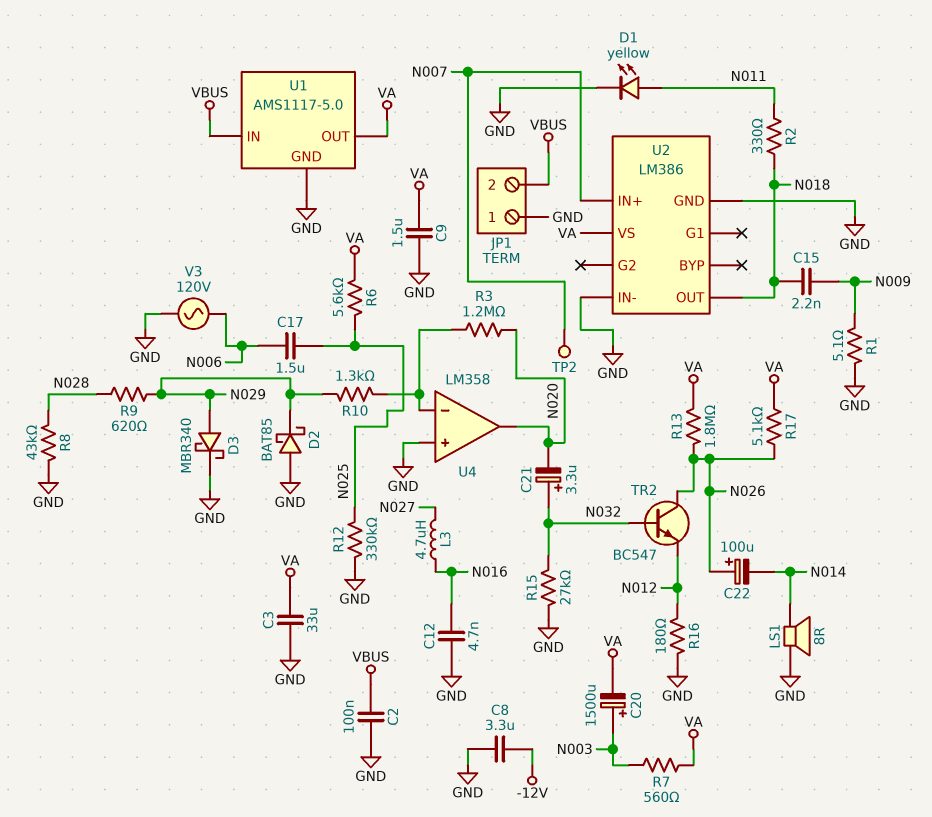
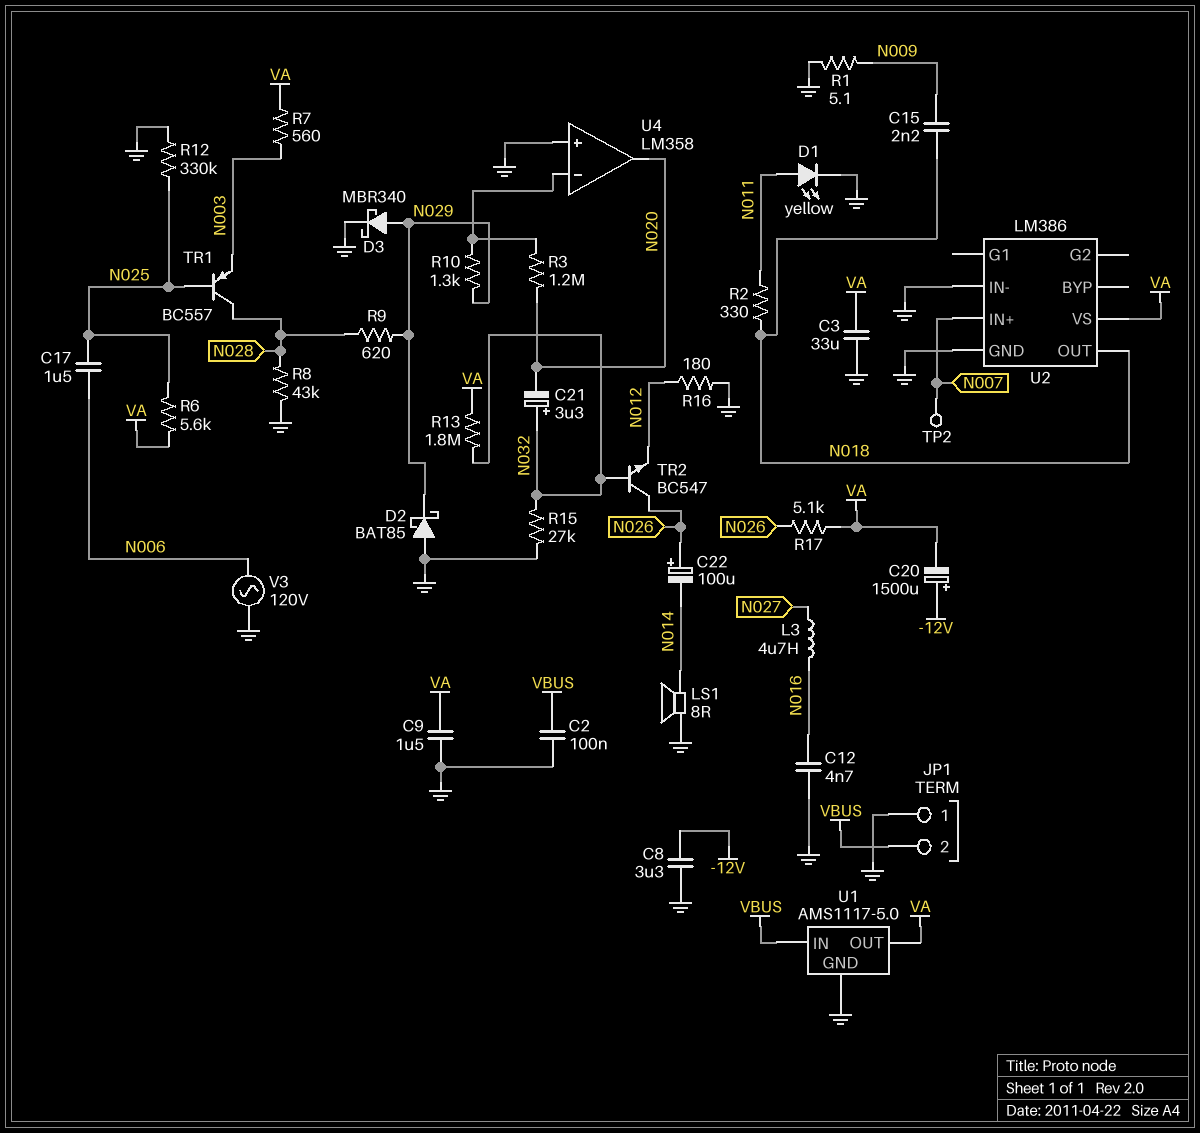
C20: 1500uF (plus N003, minus VA) -> 1500uF (plus -12V, minus VA)
R13: 1.8M (N026, VA) -> 1.8M (N032, VA)
TR1: none -> PNP BC557 (B N025, C N028, E N003)

